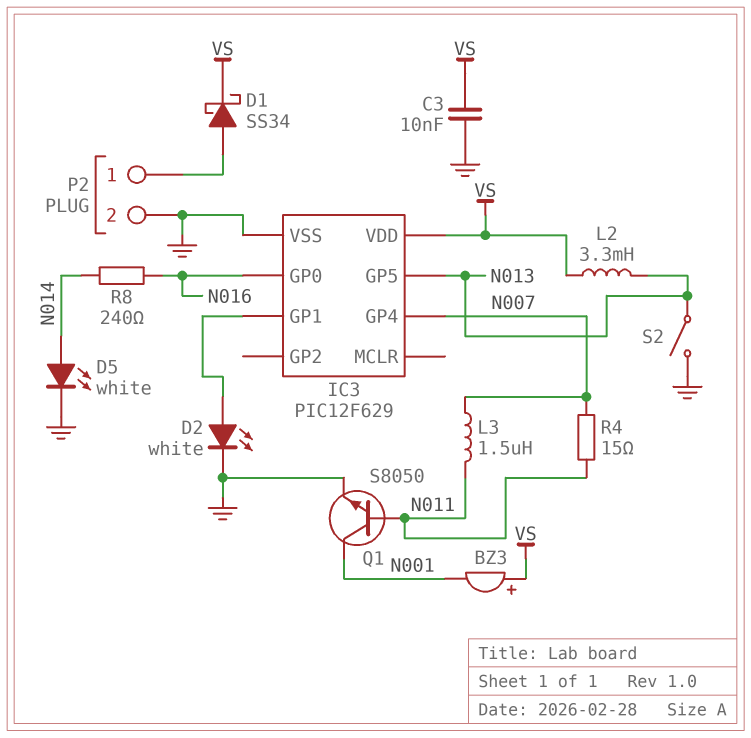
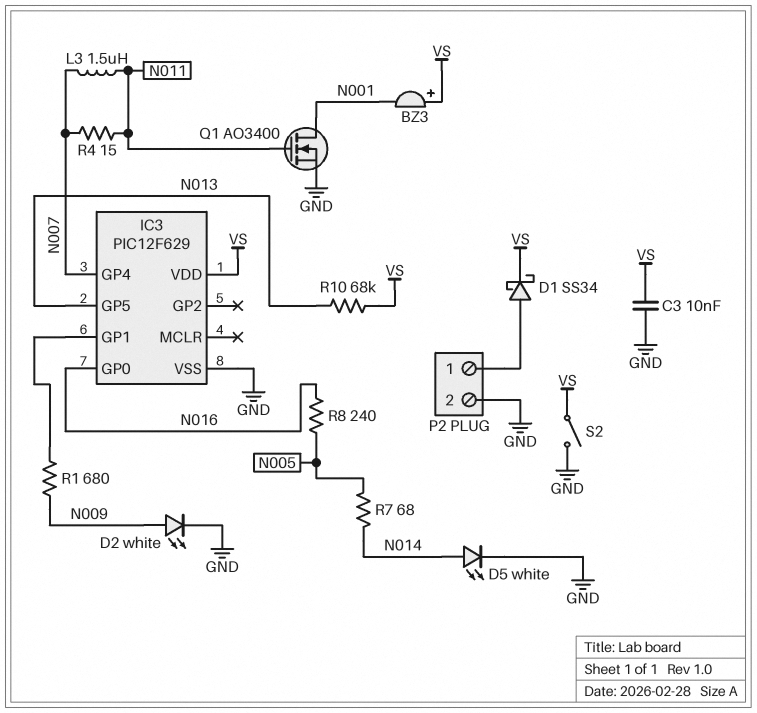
D2: LED white (A IC3/GP1, K GND) -> LED white (A N009, K GND)
L2: 3.3mH (N013, VS) -> none
Q1: NPN S8050 (B N011, C N001, E GND) -> NMOS AO3400 (G N011, D N001, S GND)
R1: none -> 680 (IC3/GP1, N009)
R7: none -> 68 (N005, N014)
R8: 240 (N014, N016) -> 240 (N005, N016)
R10: none -> 68k (N013, VS)
S2: switch (GND, N013) -> switch (GND, VS)

